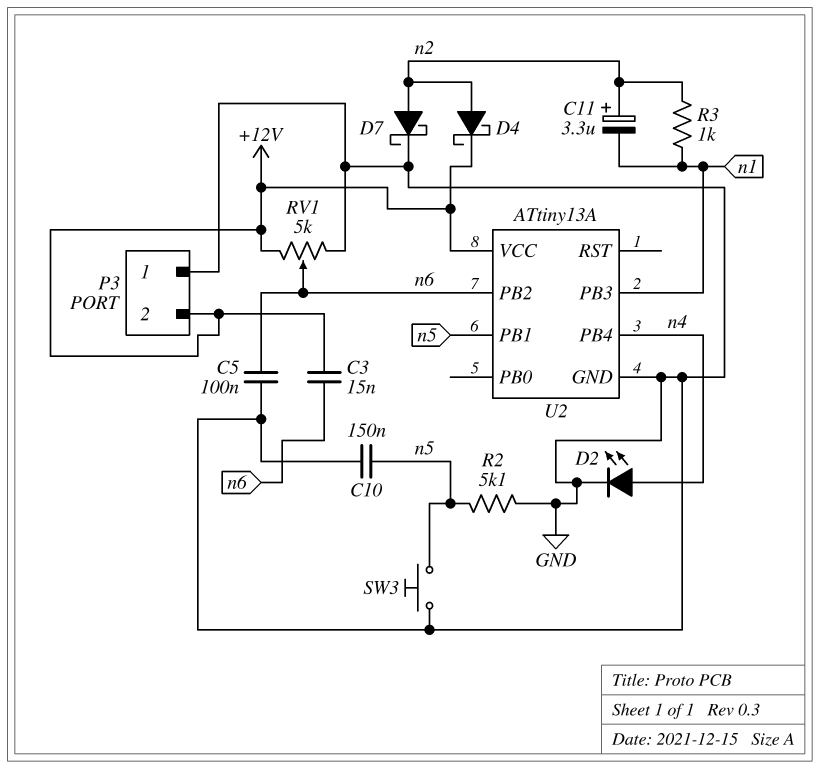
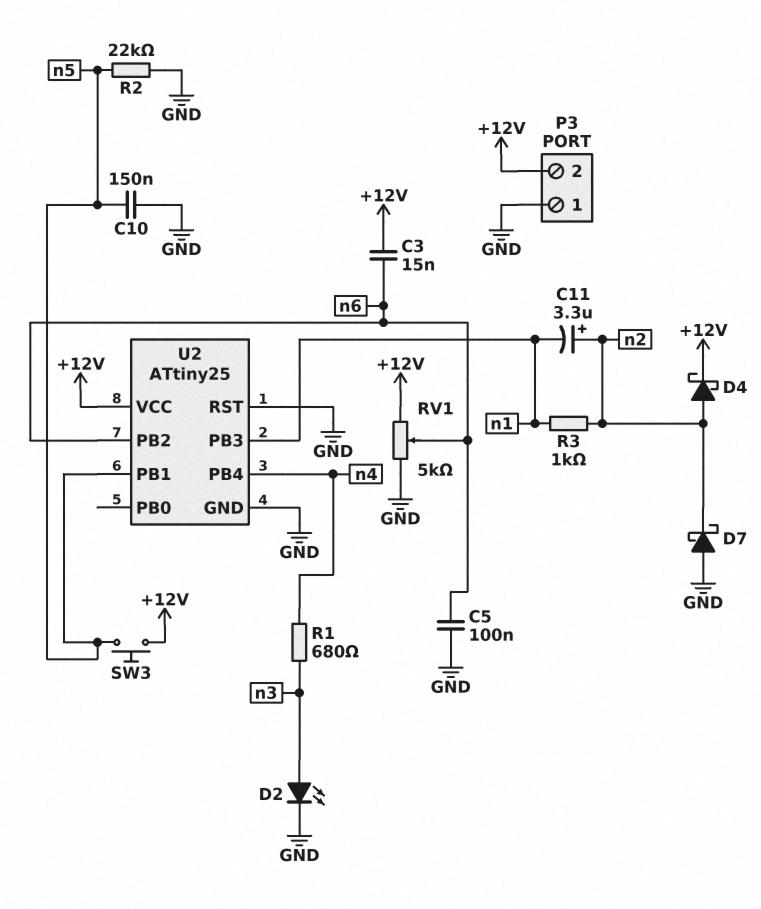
D2: LED (A n4, K GND) -> LED (A n3, K GND)
D7: schottky (A n2, K GND) -> schottky (A GND, K n2)
R1: none -> 680 (n3, n4)
R2: 5.1k (GND, n5) -> 22k (GND, n5)
SW3: button (GND, n5) -> button (+12V, n5)
U2: ATtiny13A -> ATtiny25
U2 pin RST: none -> GND

